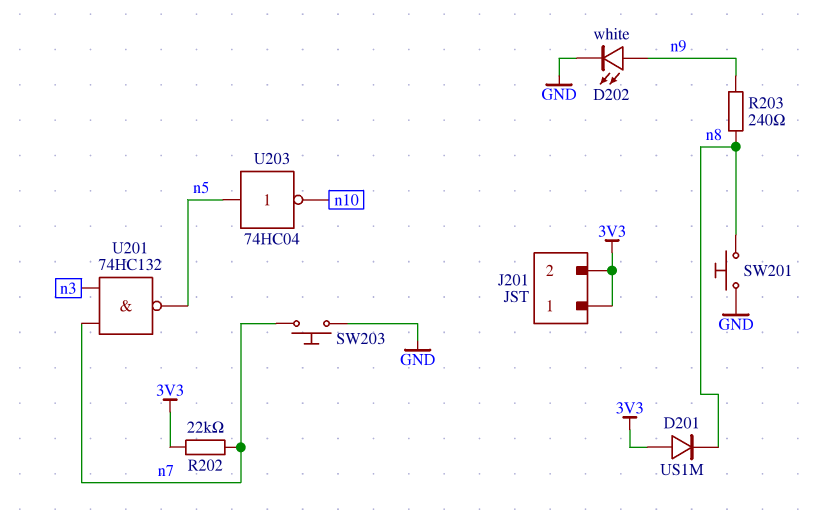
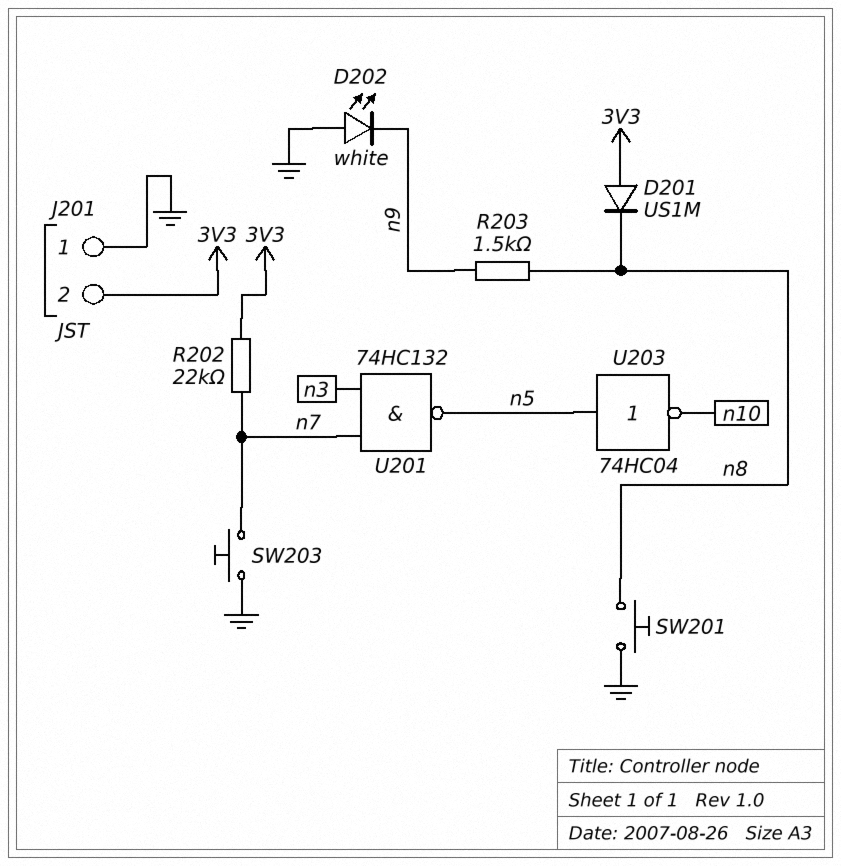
D202: LED white (A n9, K GND) -> LED white (A GND, K n9)
J201 pin 1: 3V3 -> GND
R203: 240 (n8, n9) -> 1.5k (n8, n9)

